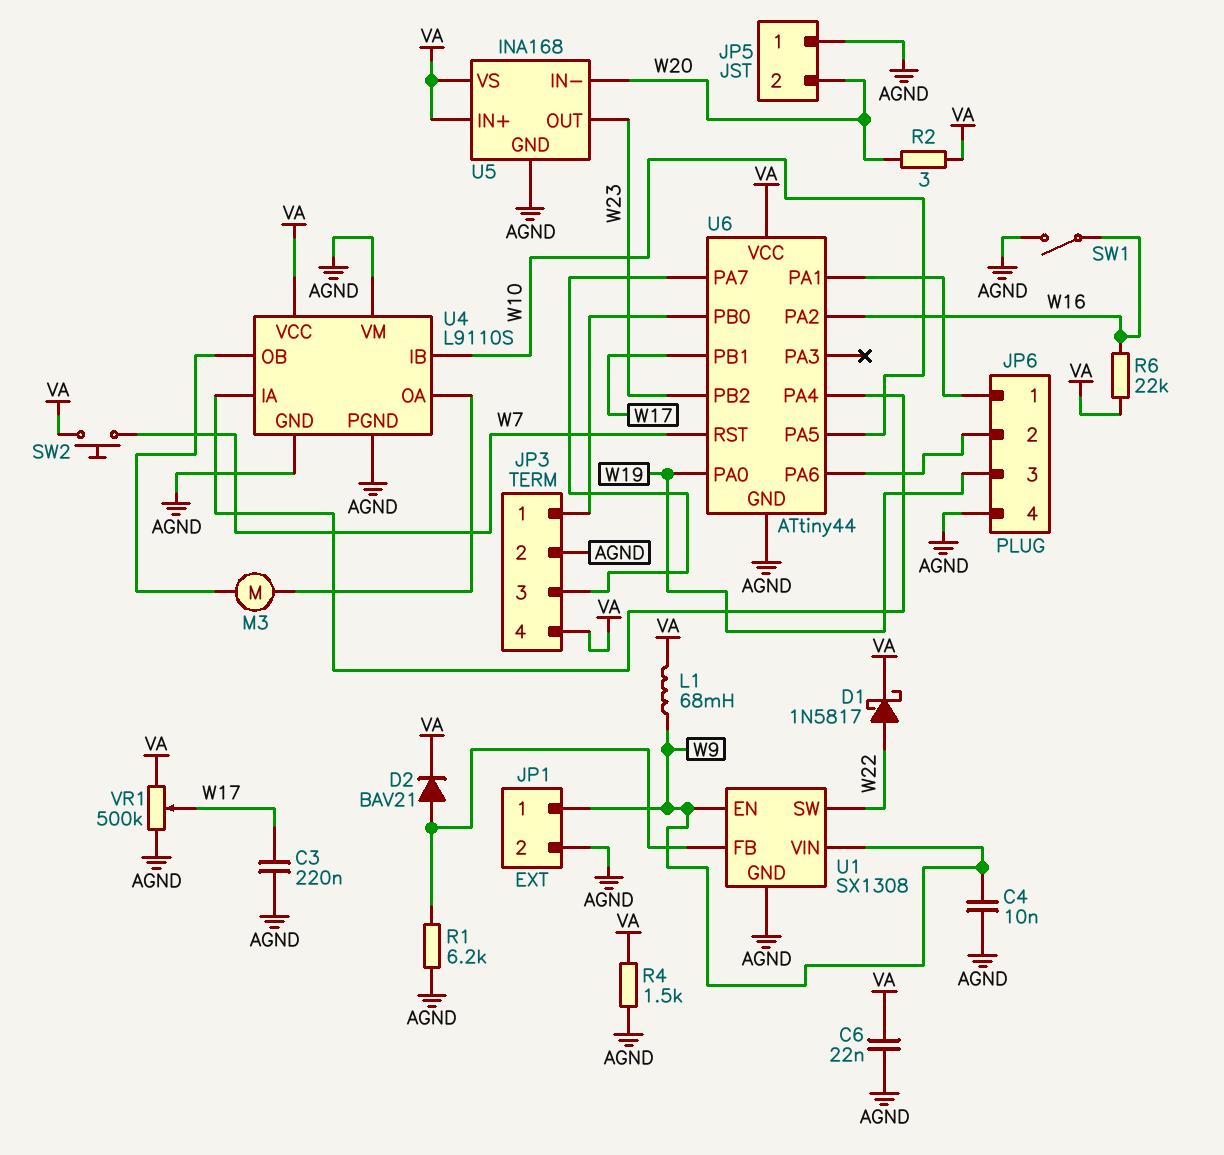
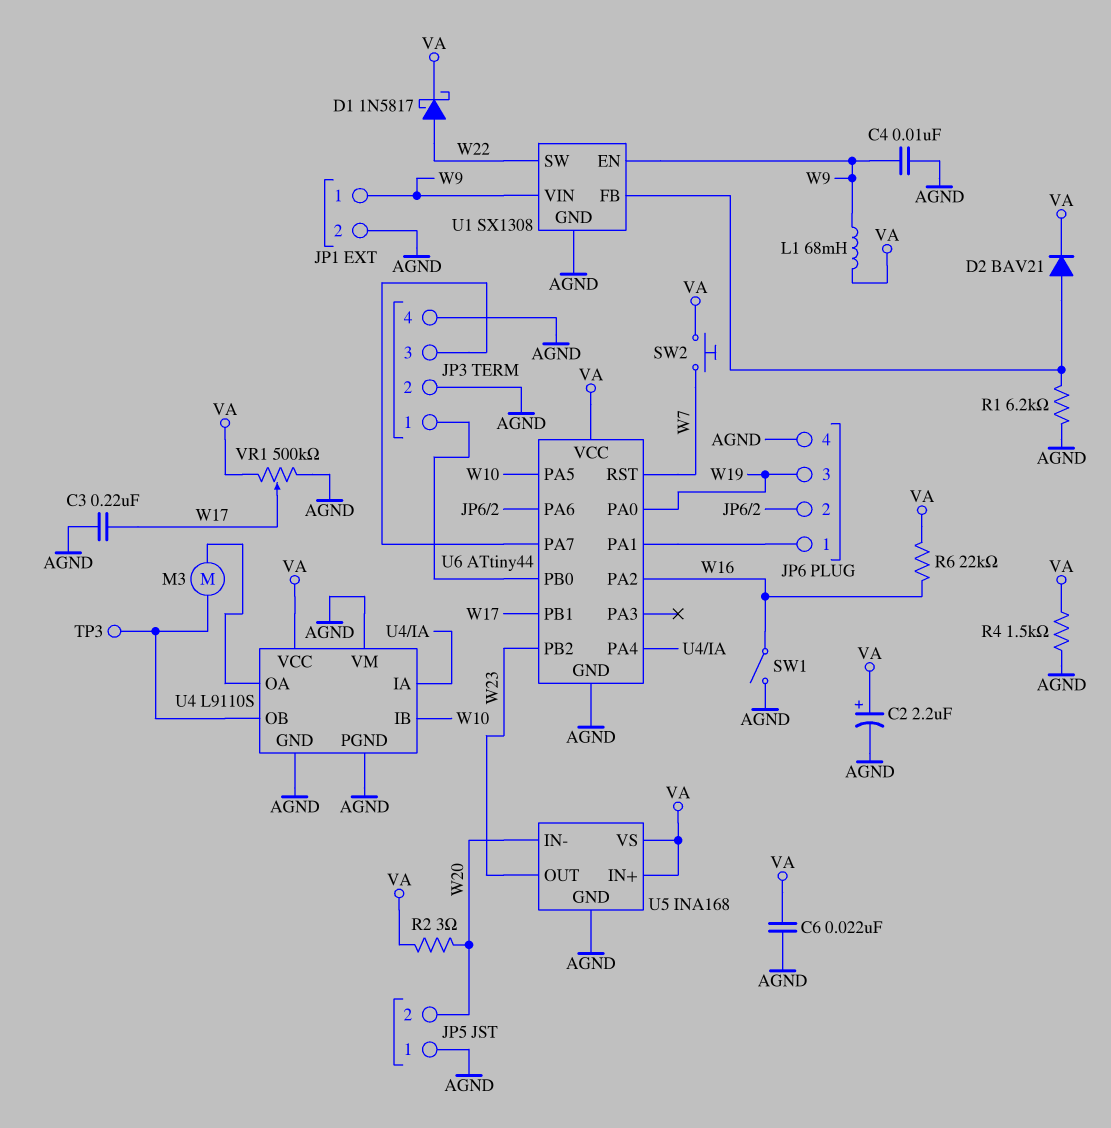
C2: none -> 2.2uF (plus VA, minus AGND)
JP3 pin 4: VA -> AGND
TP3: none -> test point (U4/OB)

